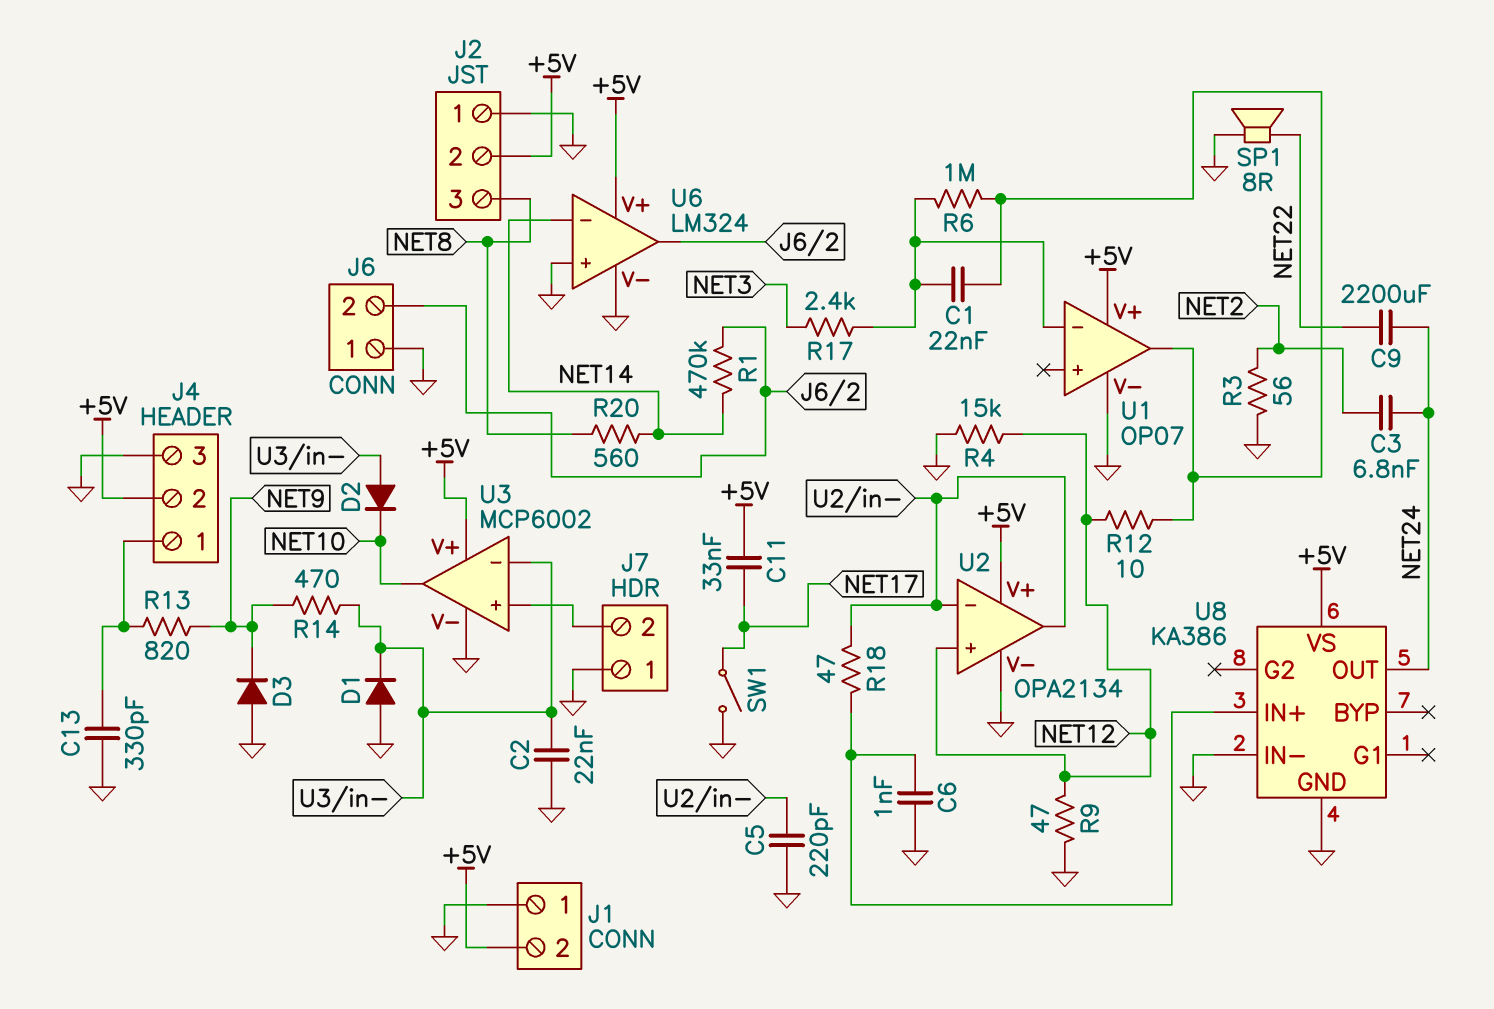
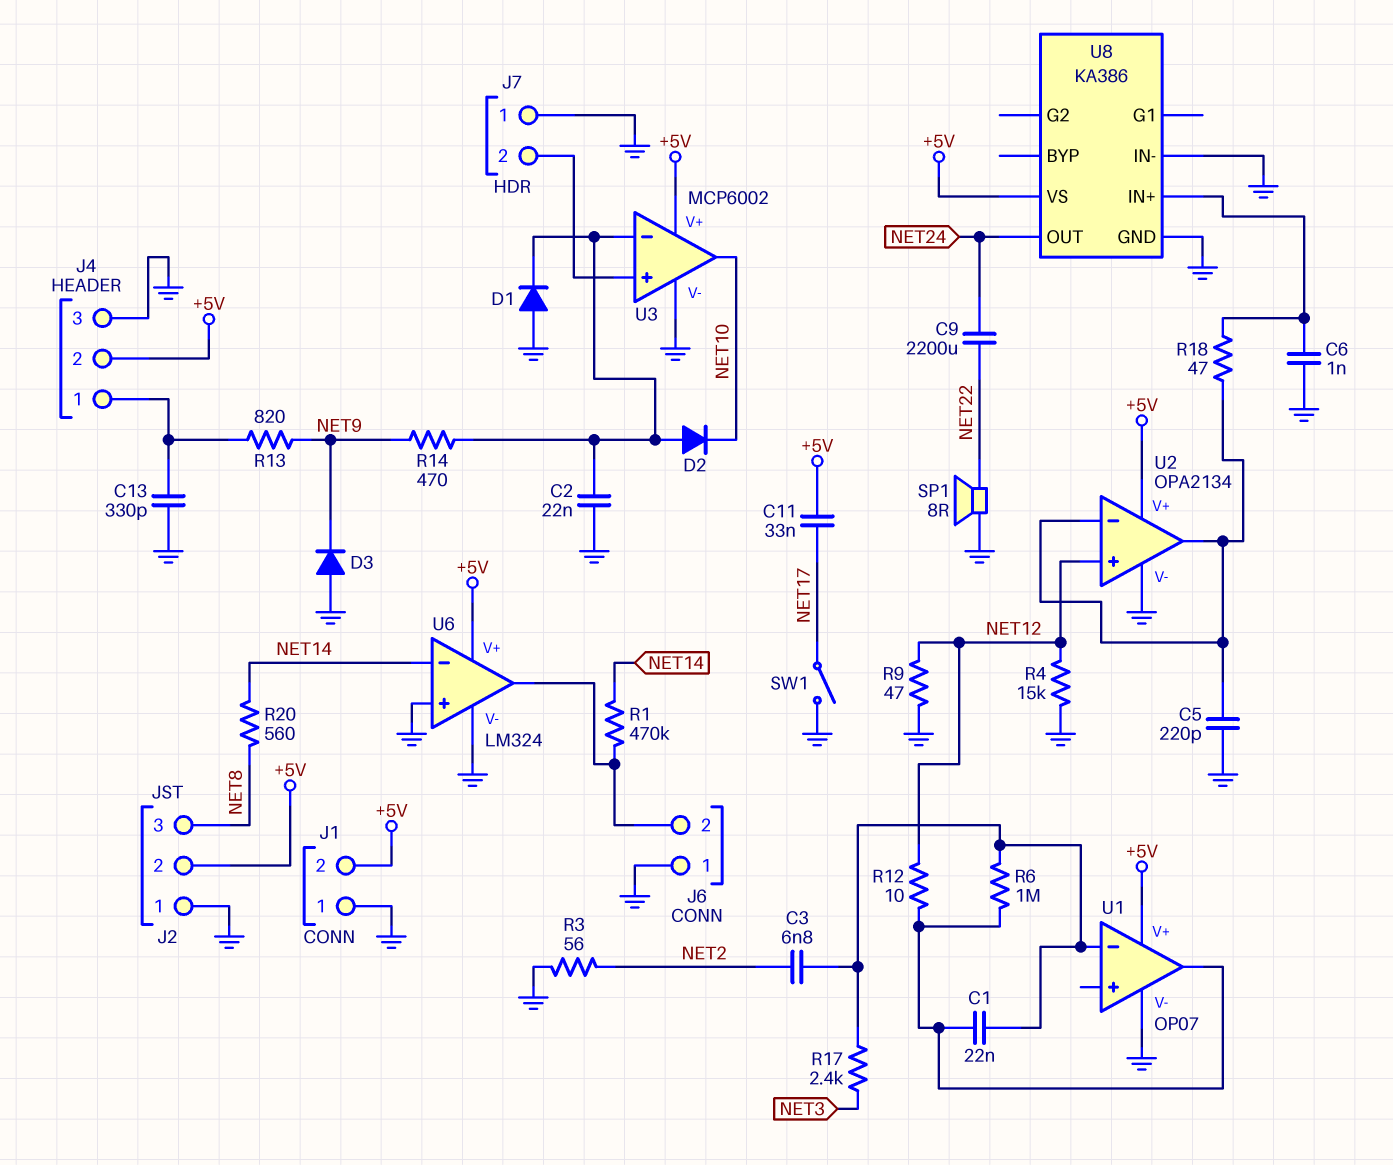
C3: 6.8nF (NET2, NET24) -> 6.8nF (NET2, U1/in-)

